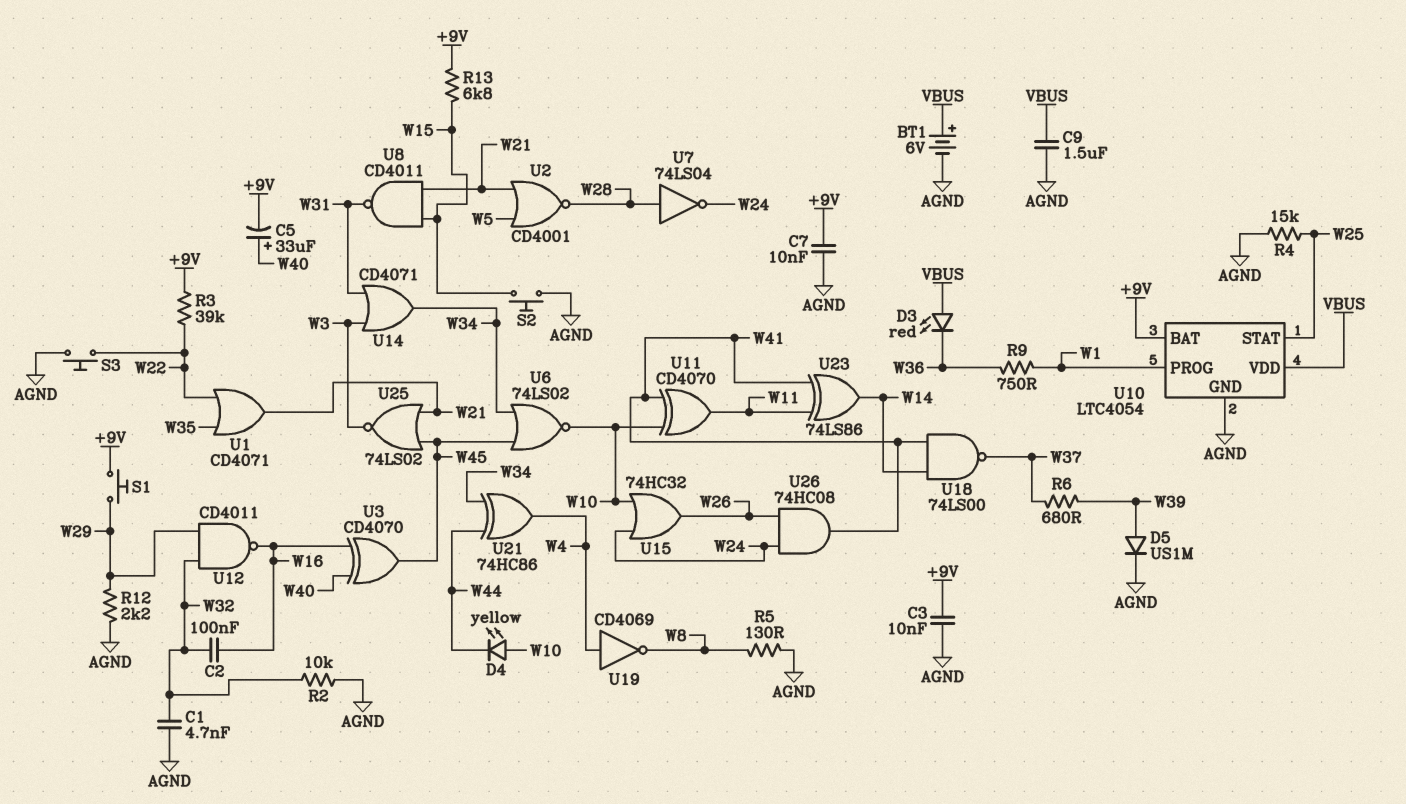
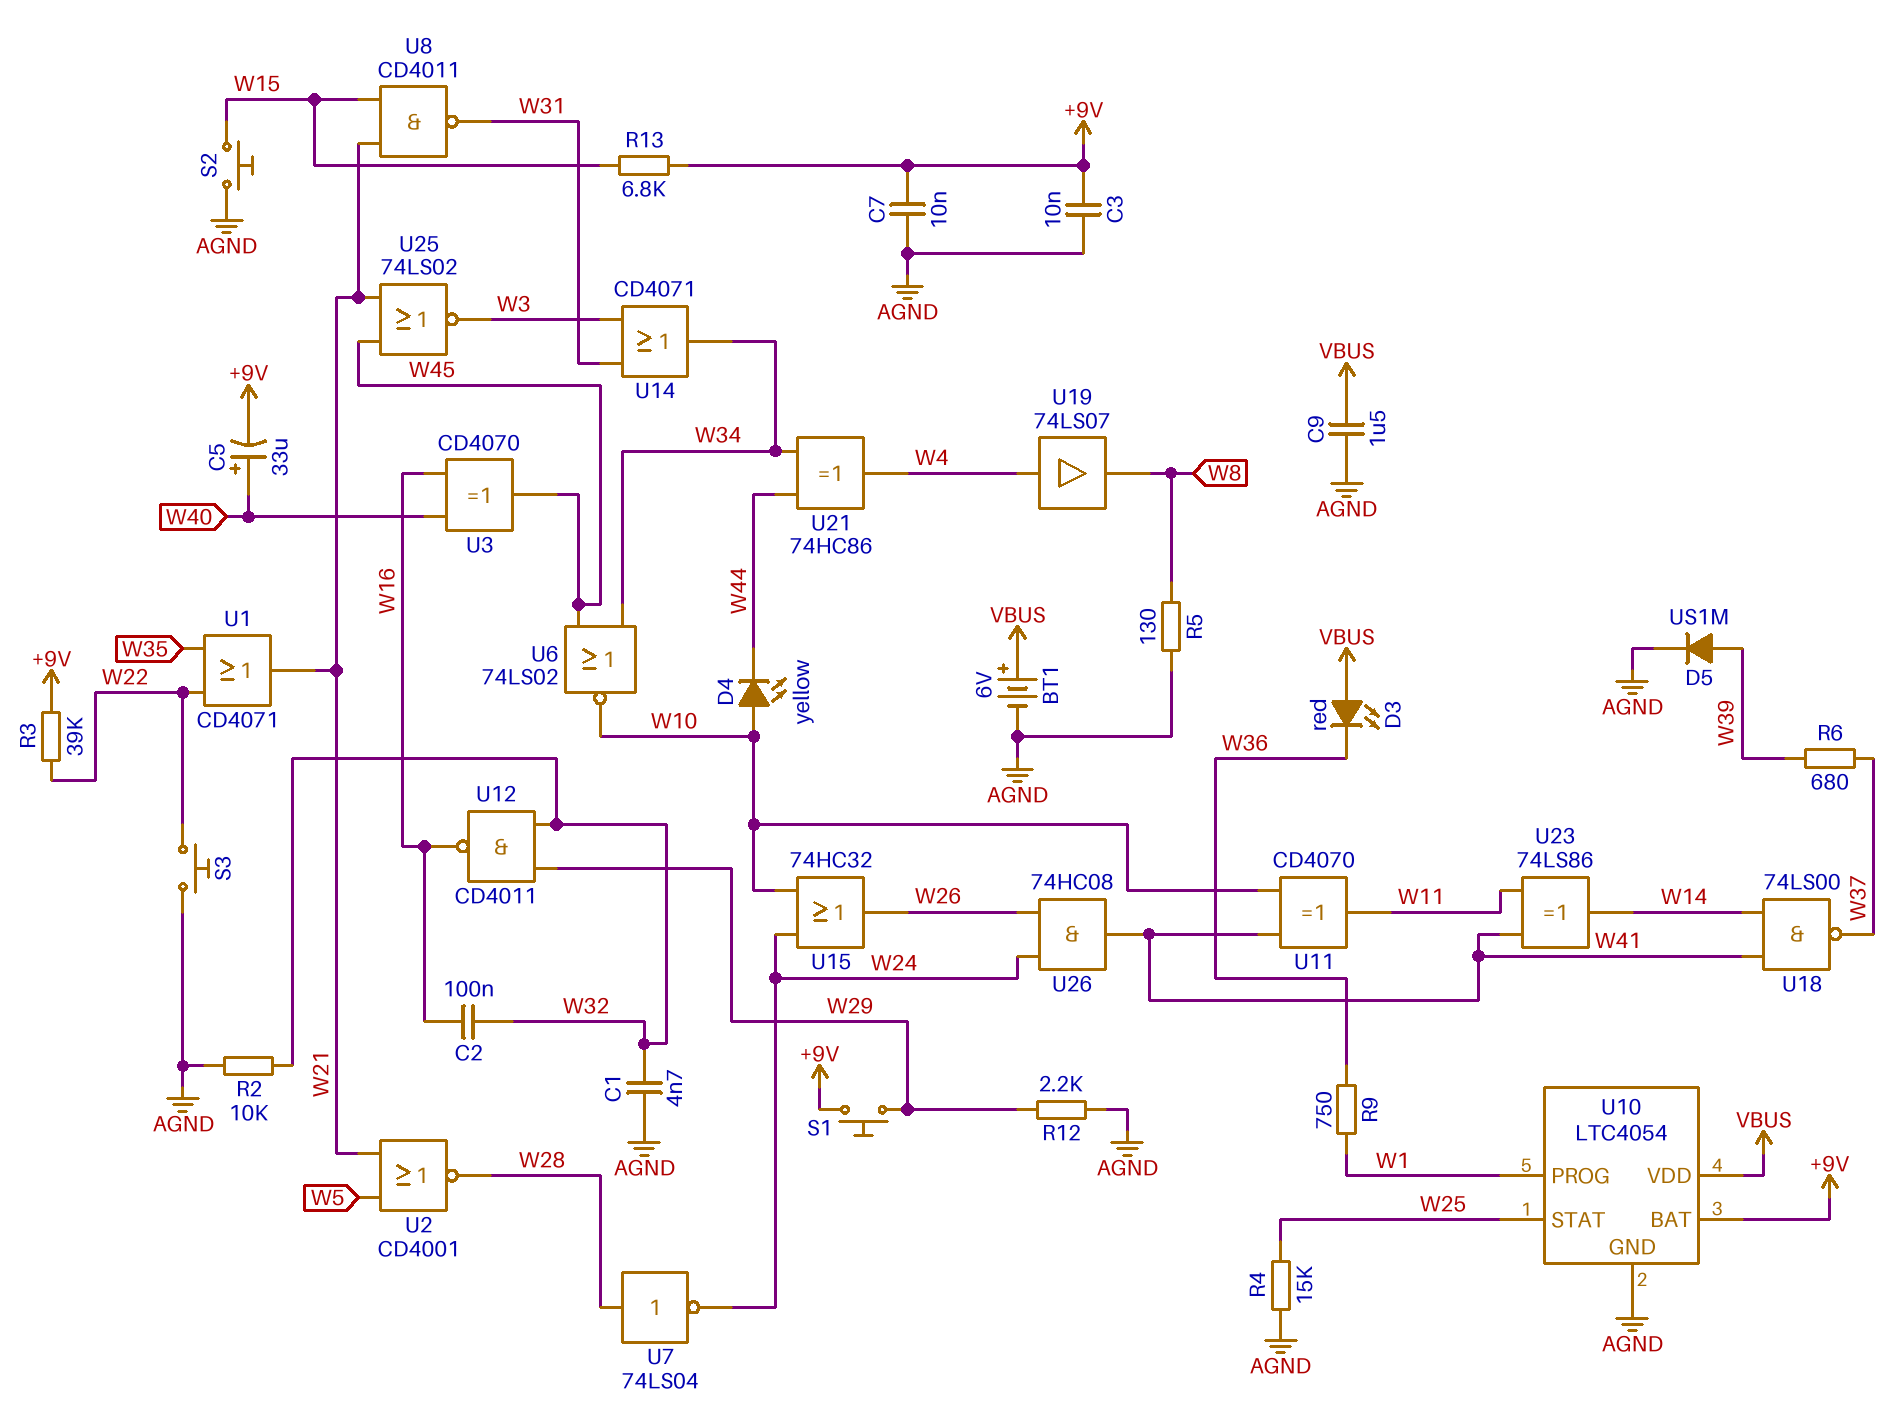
U19: NOT CD4069 (in W4, out W8) -> buffer 74LS07 (in W4, out W8)

